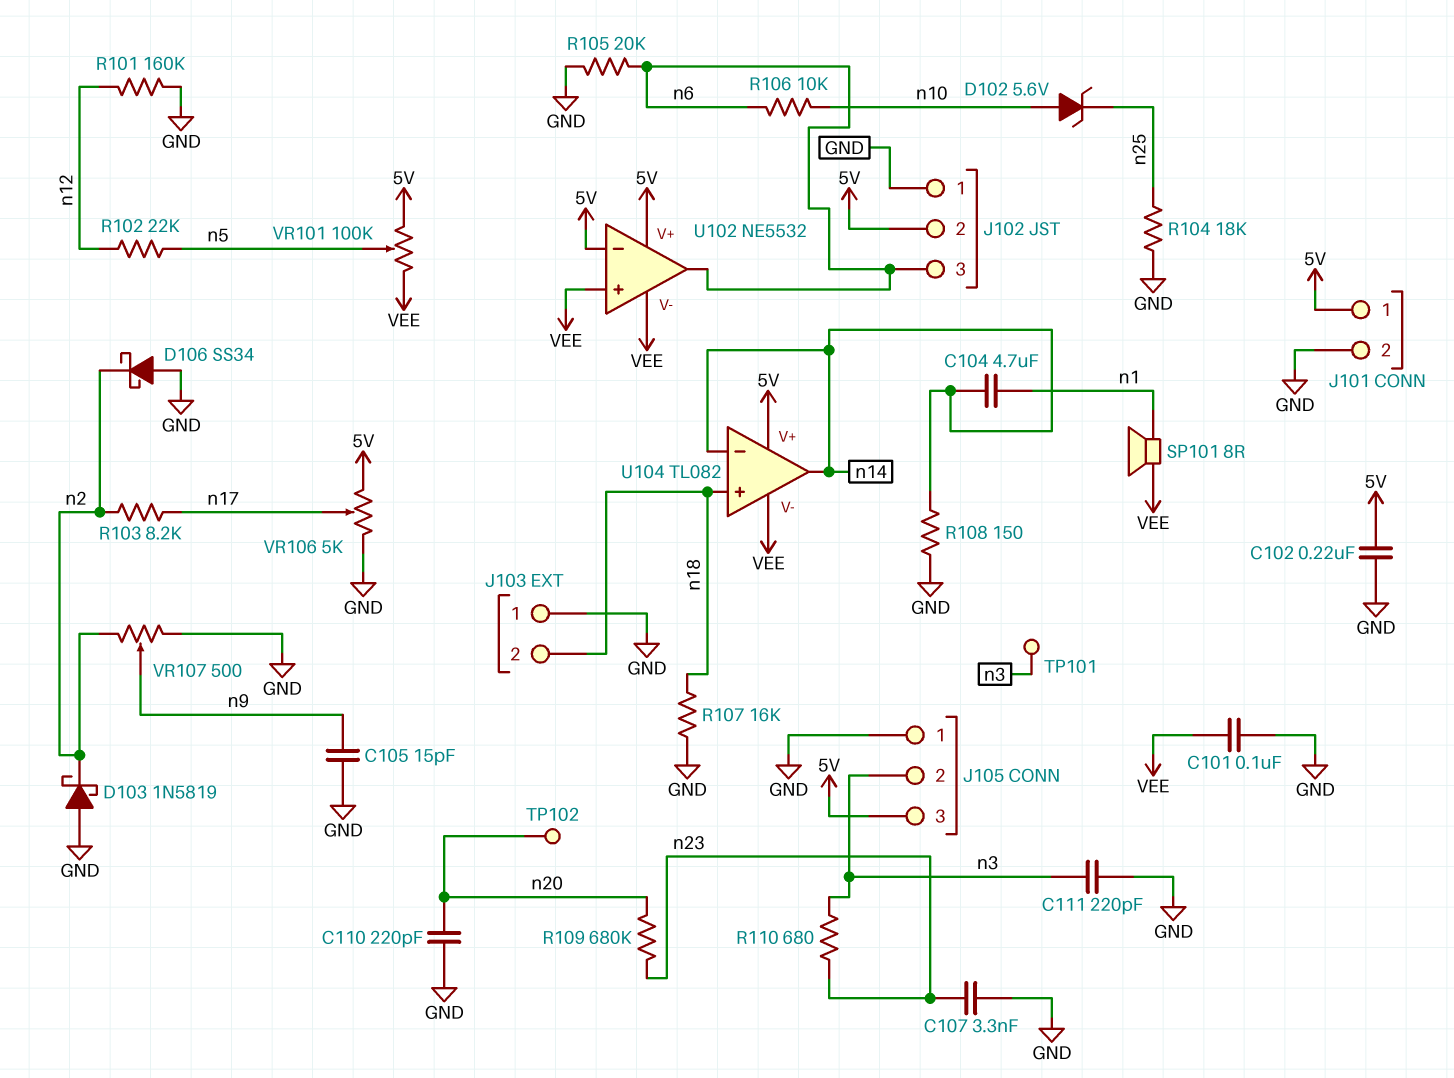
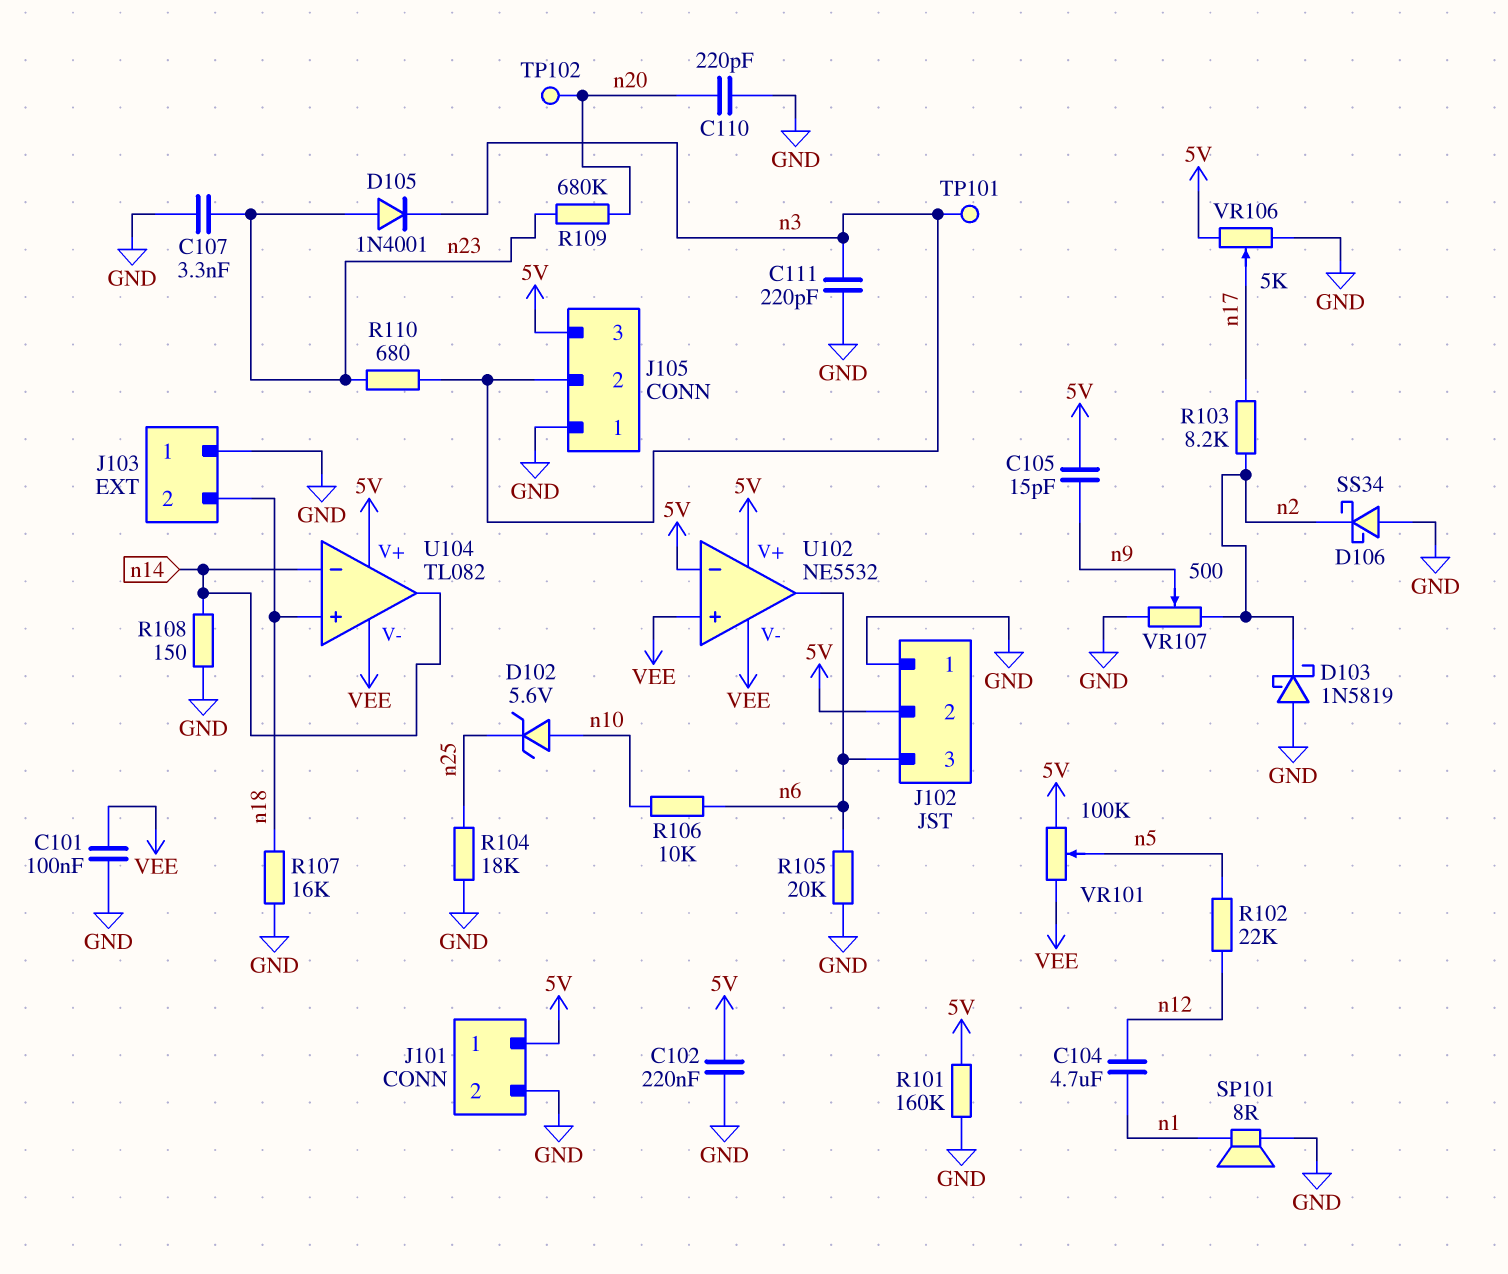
C104: 4.7uF (n1, n14) -> 4.7uF (n1, n12)
C105: 15pF (GND, n9) -> 15pF (5V, n9)
D105: none -> diode 1N4001 (A n23, K n3)
R101: 160k (GND, n12) -> 160k (5V, GND)
SP101: speaker 8R (VEE, n1) -> speaker 8R (GND, n1)

